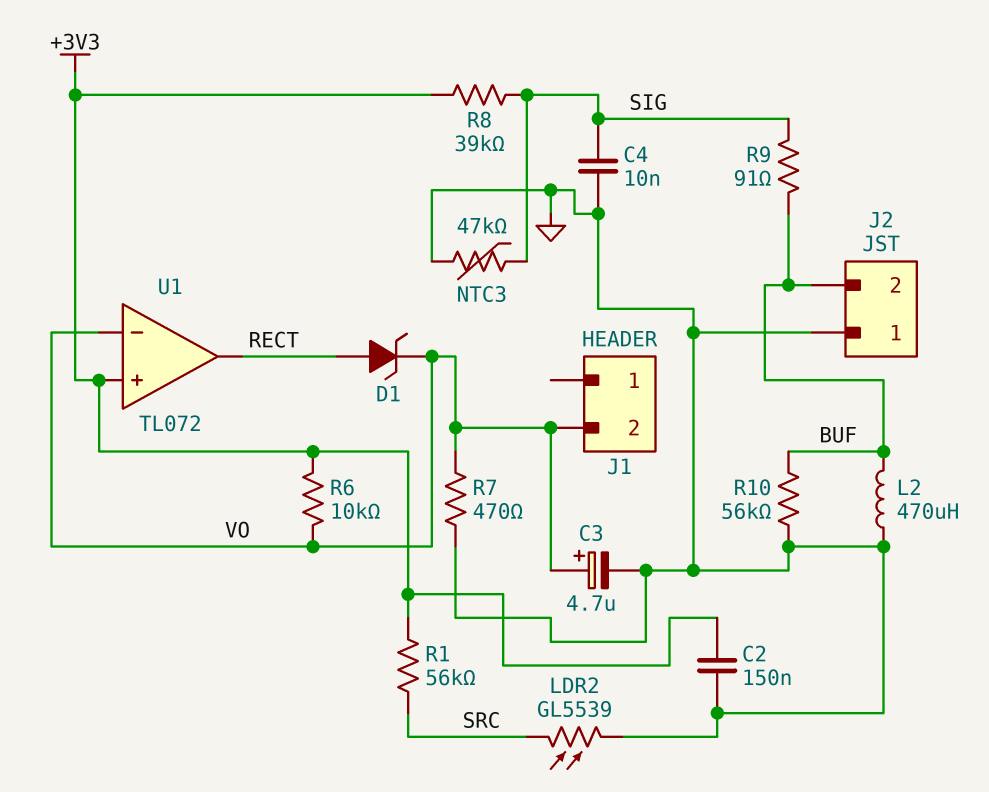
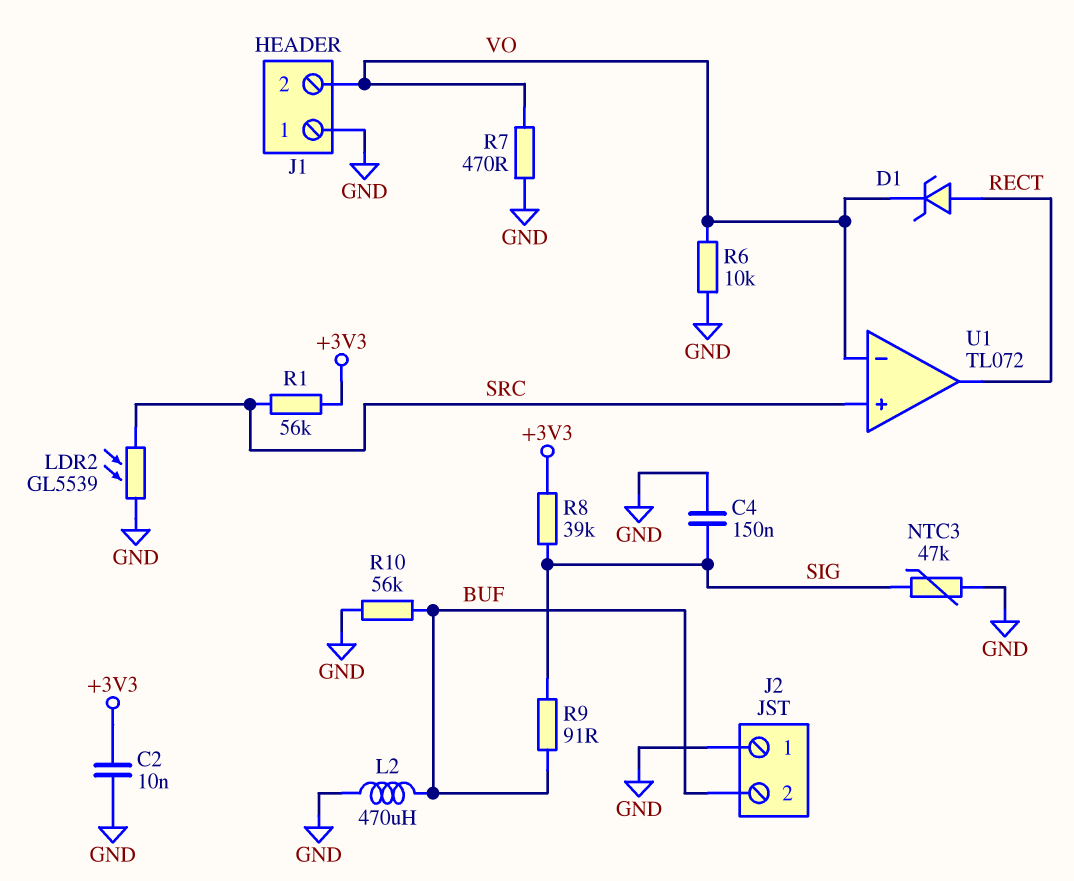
C2: 150nF (+3V3, GND) -> 10nF (+3V3, GND)
C3: 4.7uF (plus VO, minus GND) -> none
C4: 10nF (GND, SIG) -> 150nF (GND, SIG)
J1 pin 1: none -> GND
R6: 10k (+3V3, VO) -> 10k (GND, VO)
U1 pin in+: +3V3 -> SRC

